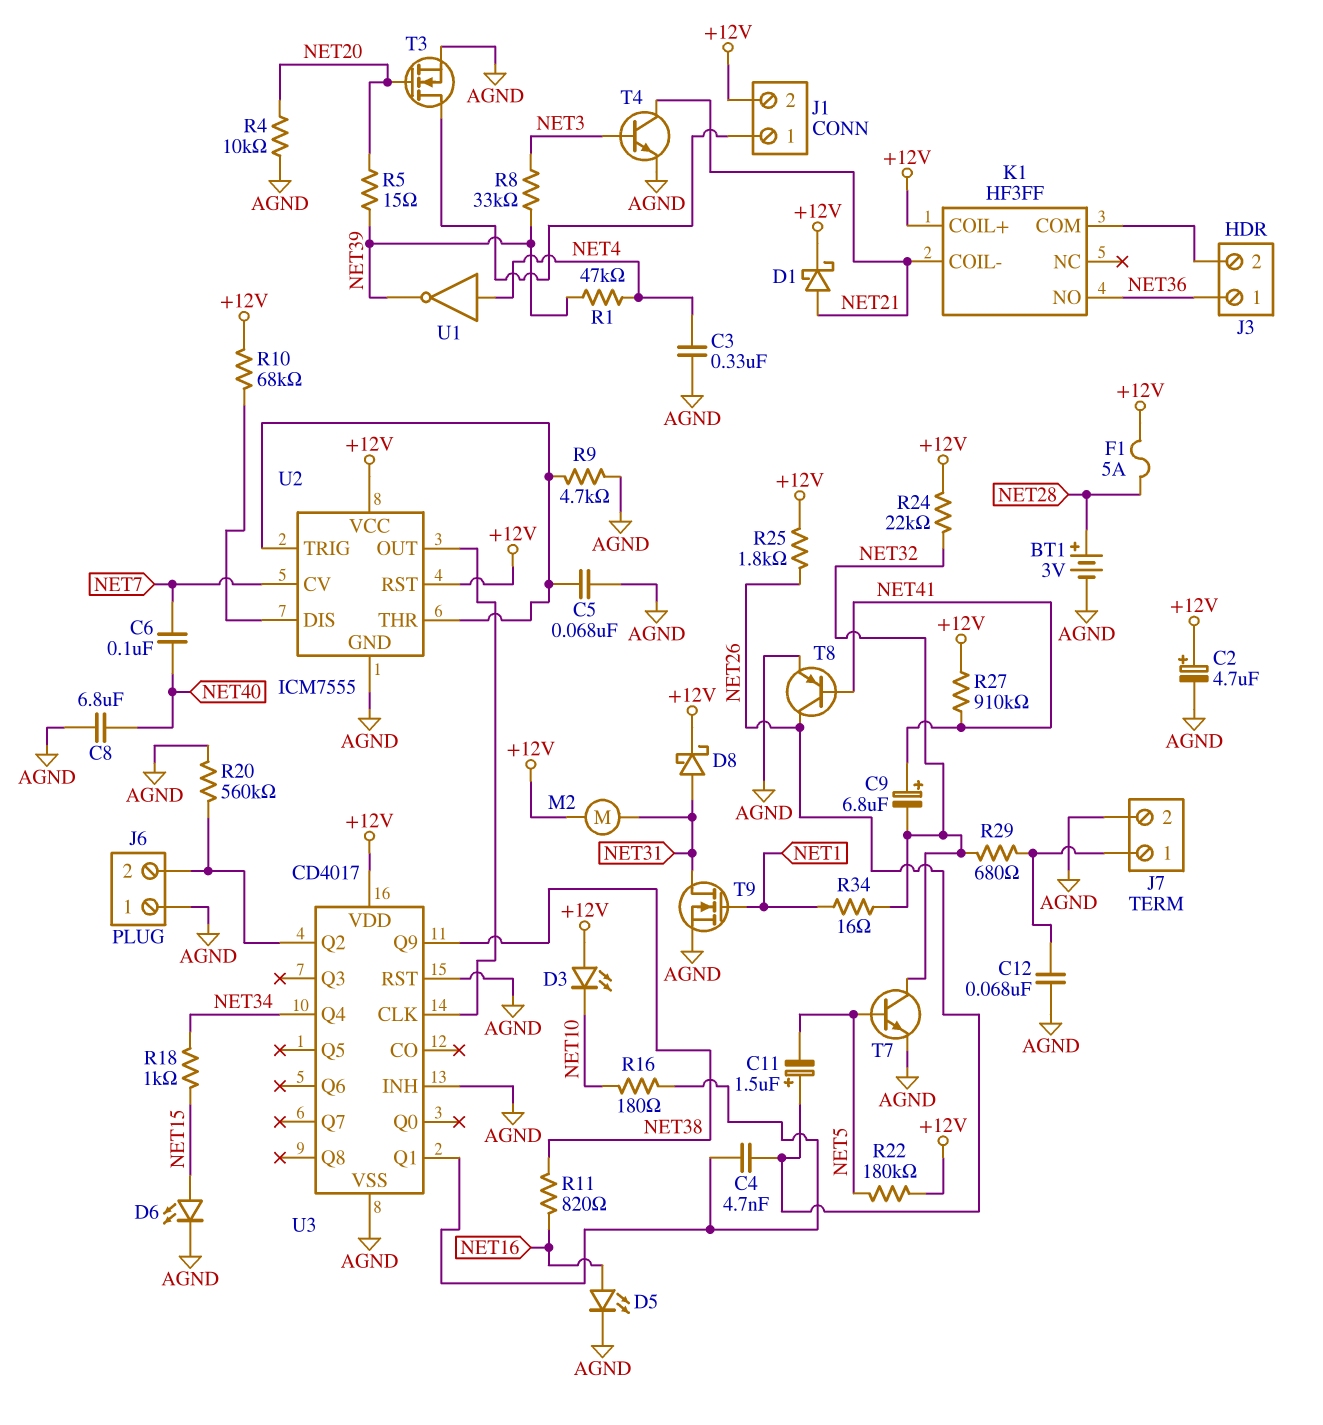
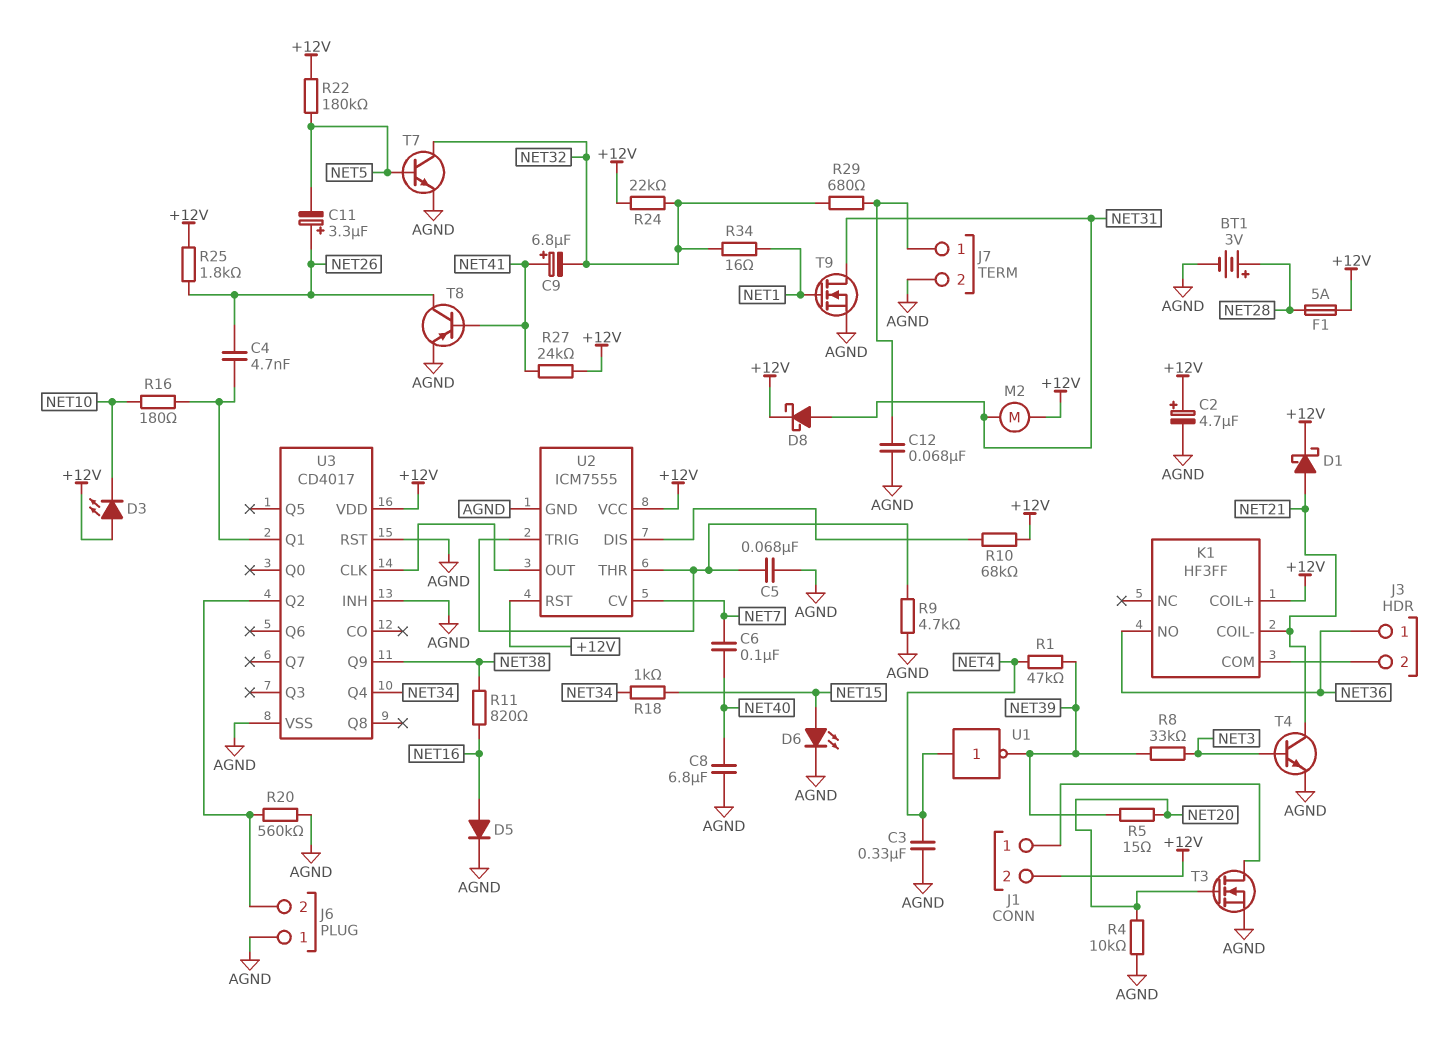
C11: 1.5uF (plus NET26, minus NET5) -> 3.3uF (plus NET26, minus NET5)
D5: LED (A NET16, K AGND) -> diode (A NET16, K AGND)
R27: 910k (+12V, NET41) -> 24k (+12V, NET41)

